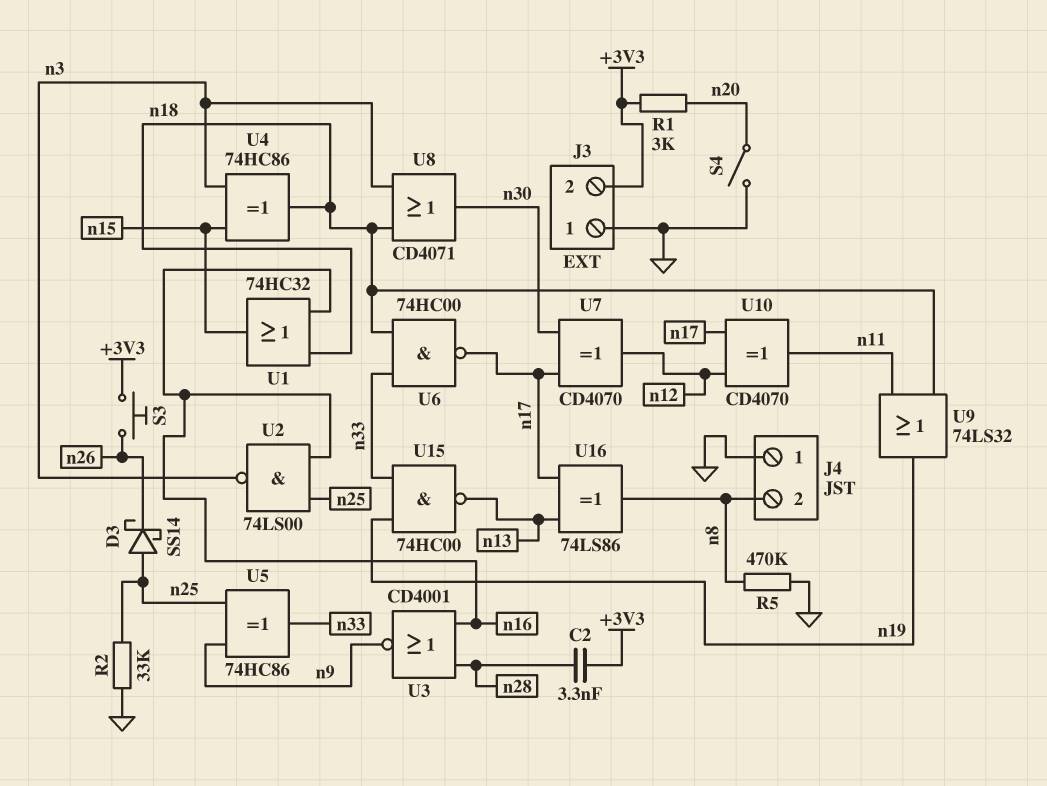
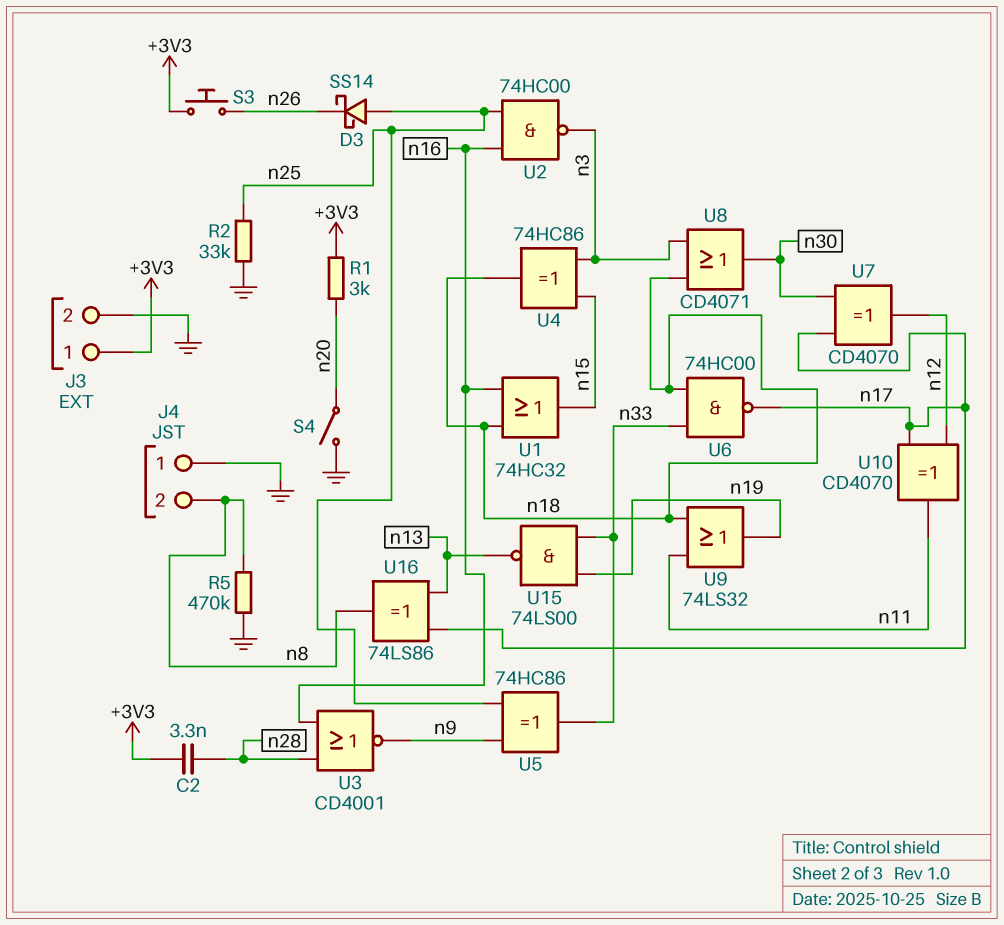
J3 pin 1: GND -> +3V3
J3 pin 2: +3V3 -> GND
U2: NAND 74LS00 (in n16, in n25, out n3) -> NAND 74HC00 (in n16, in n25, out n3)
U15: NAND 74HC00 (in n19, in n33, out n13) -> NAND 74LS00 (in n19, in n33, out n13)

